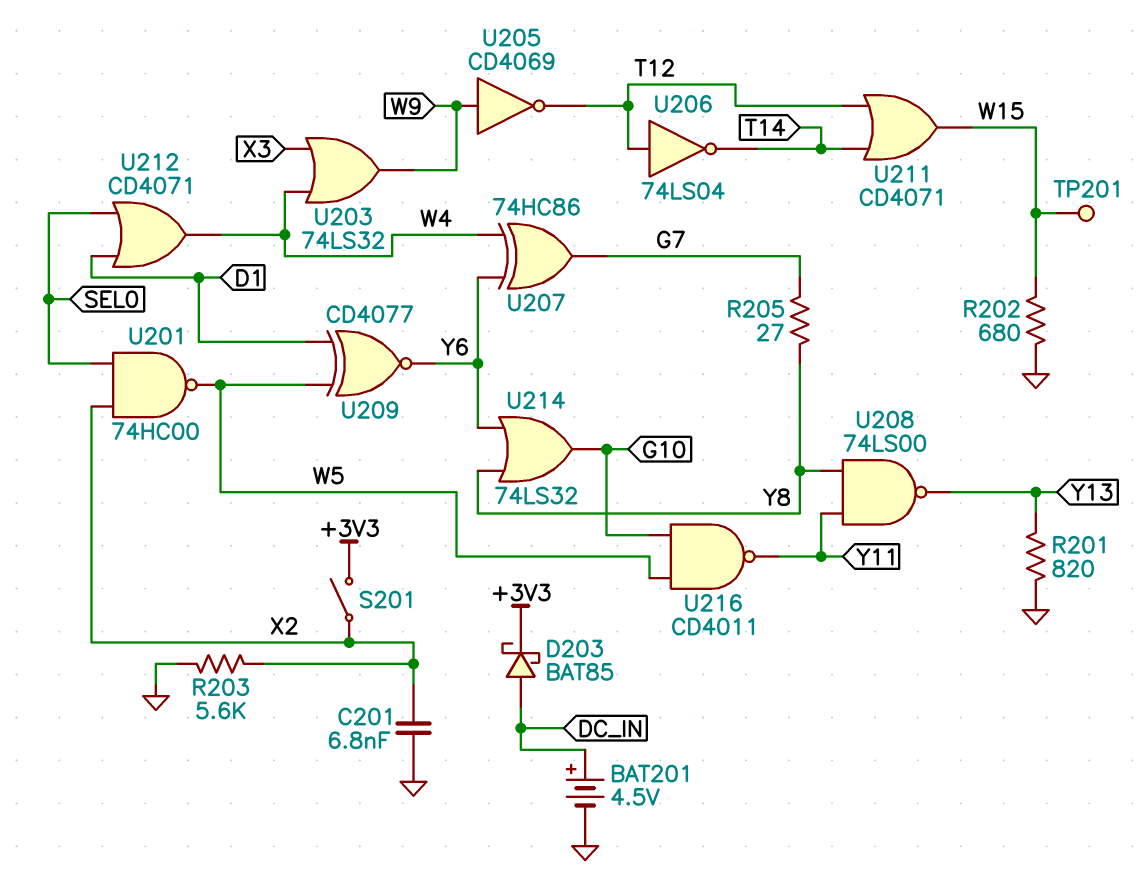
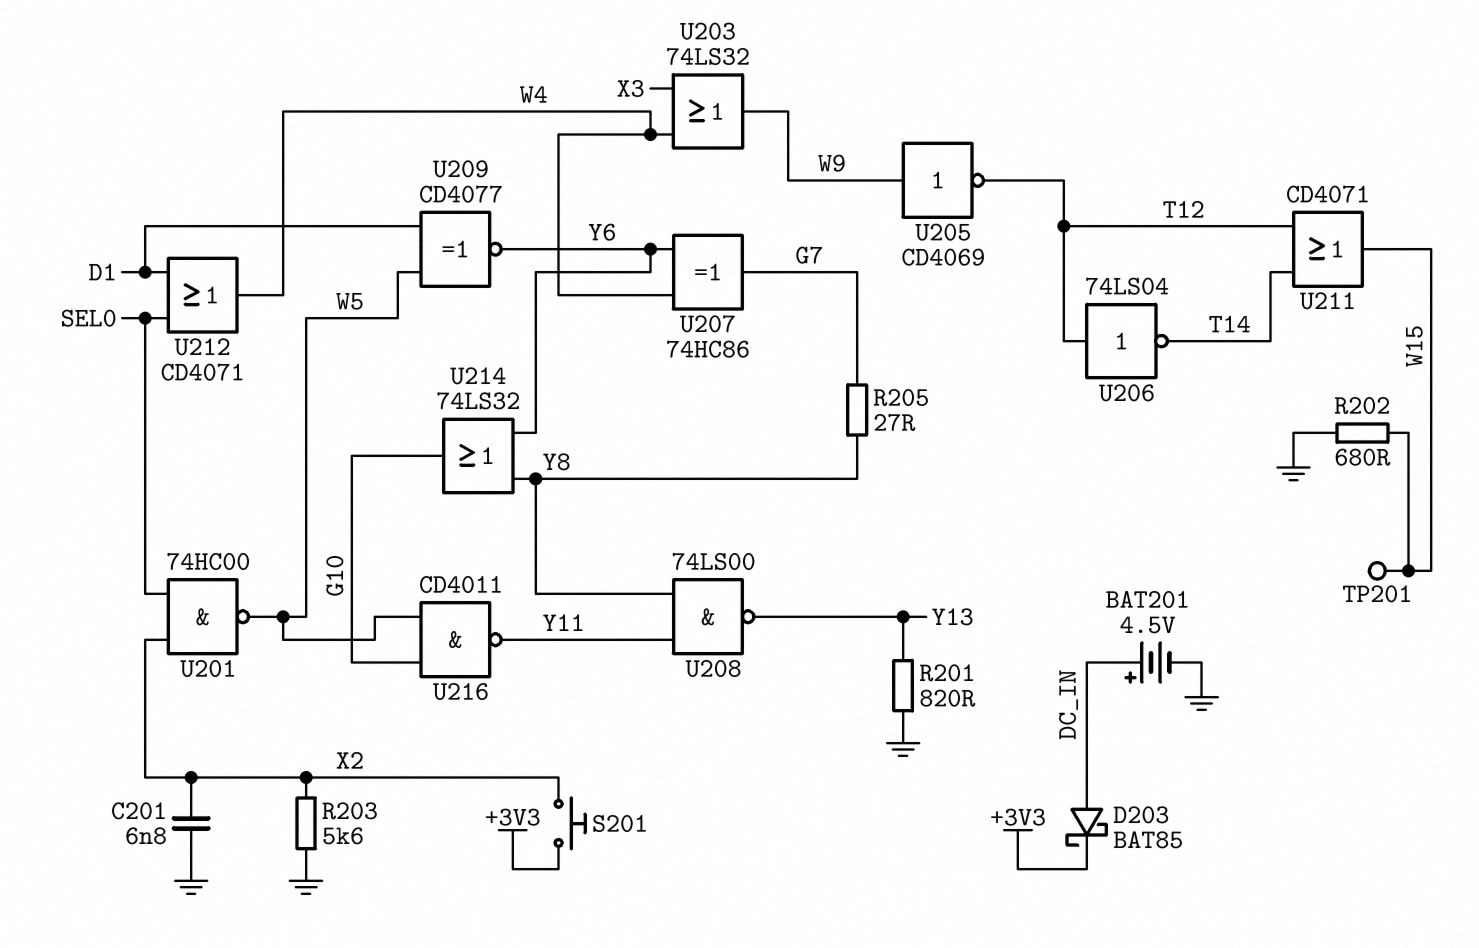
S201: switch (+3V3, X2) -> button (+3V3, X2)

